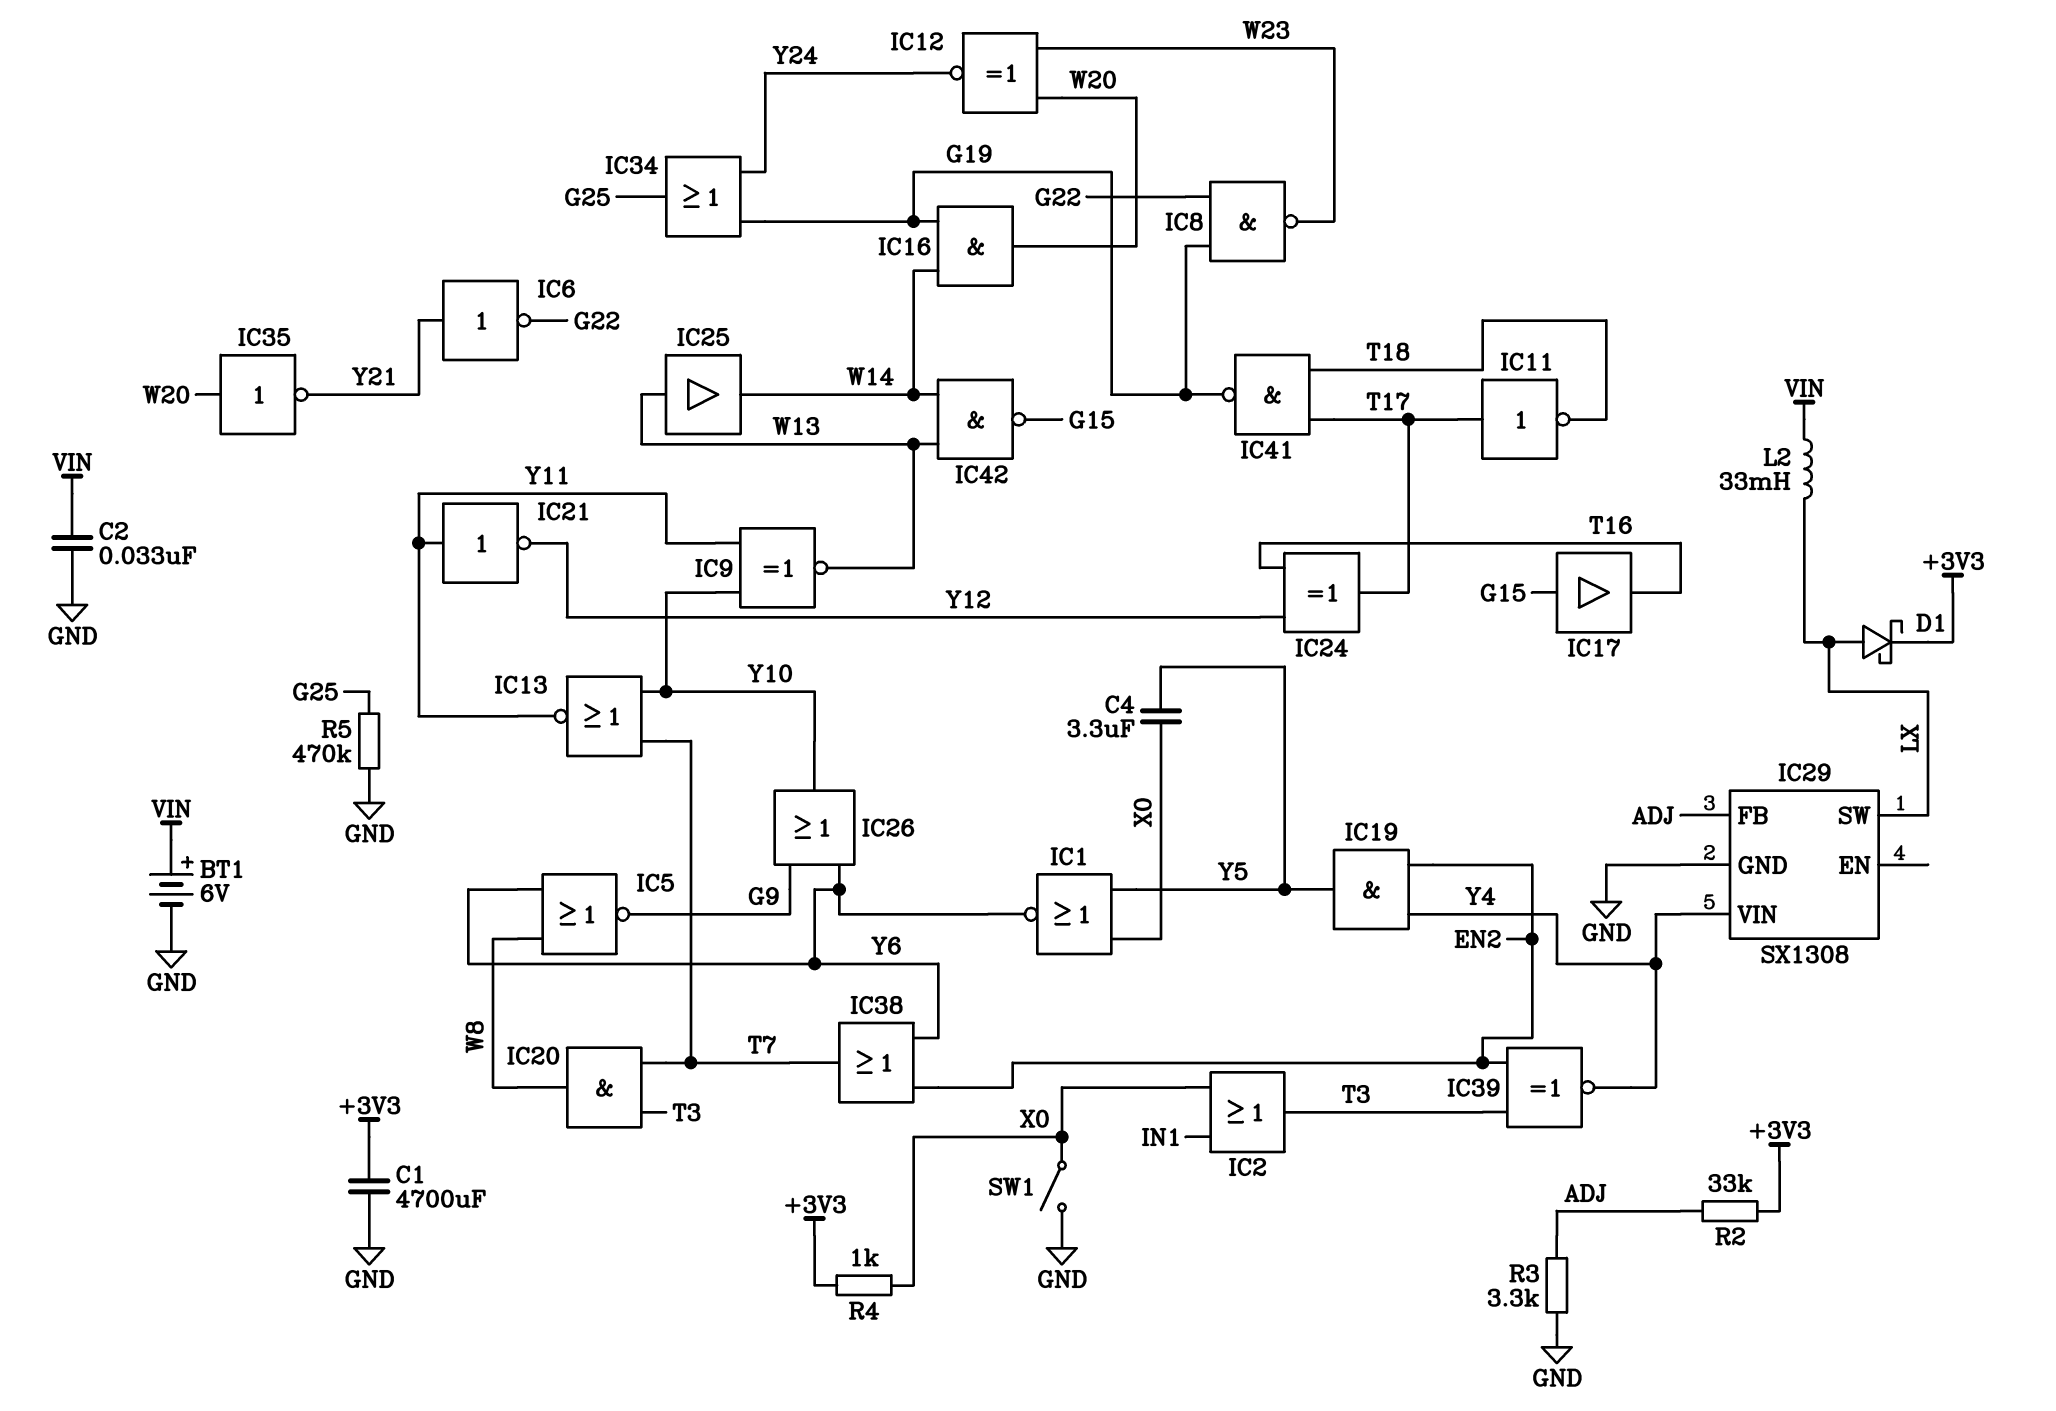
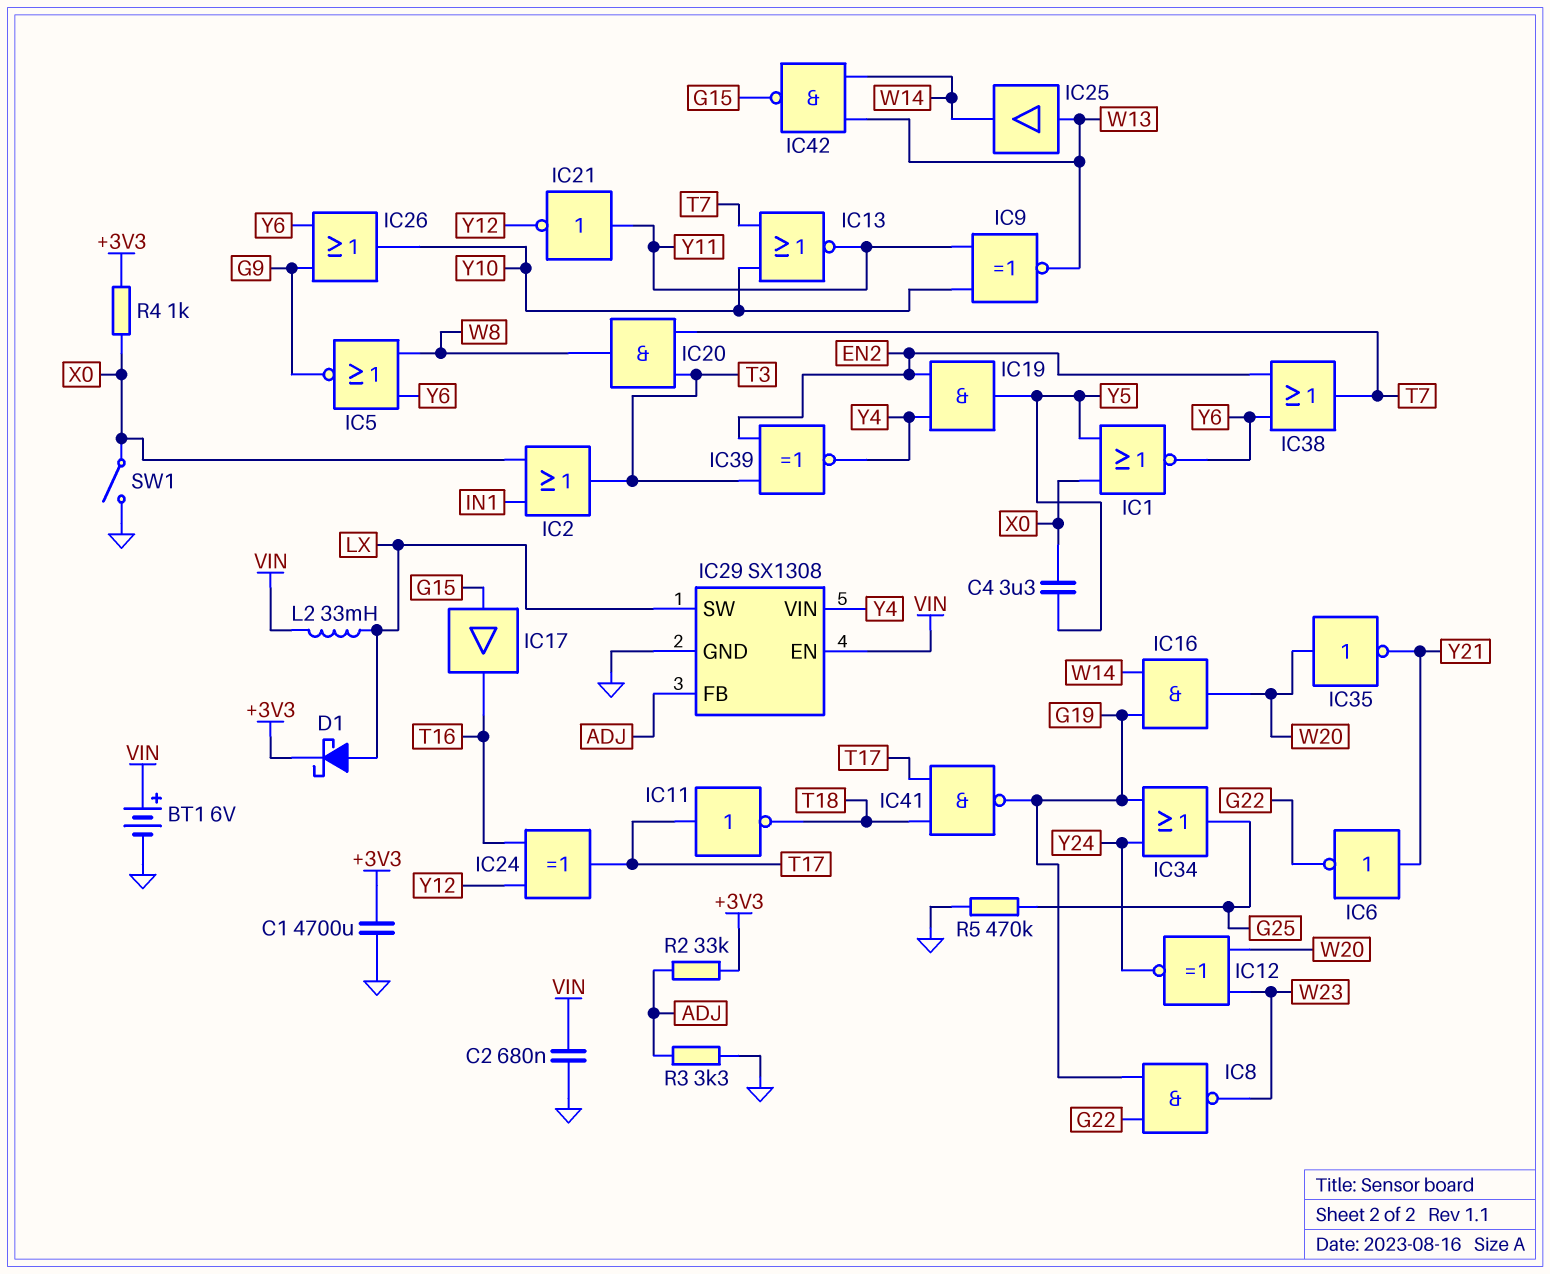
C2: 33nF (GND, VIN) -> 680nF (GND, VIN)
IC29 pin EN: none -> VIN

